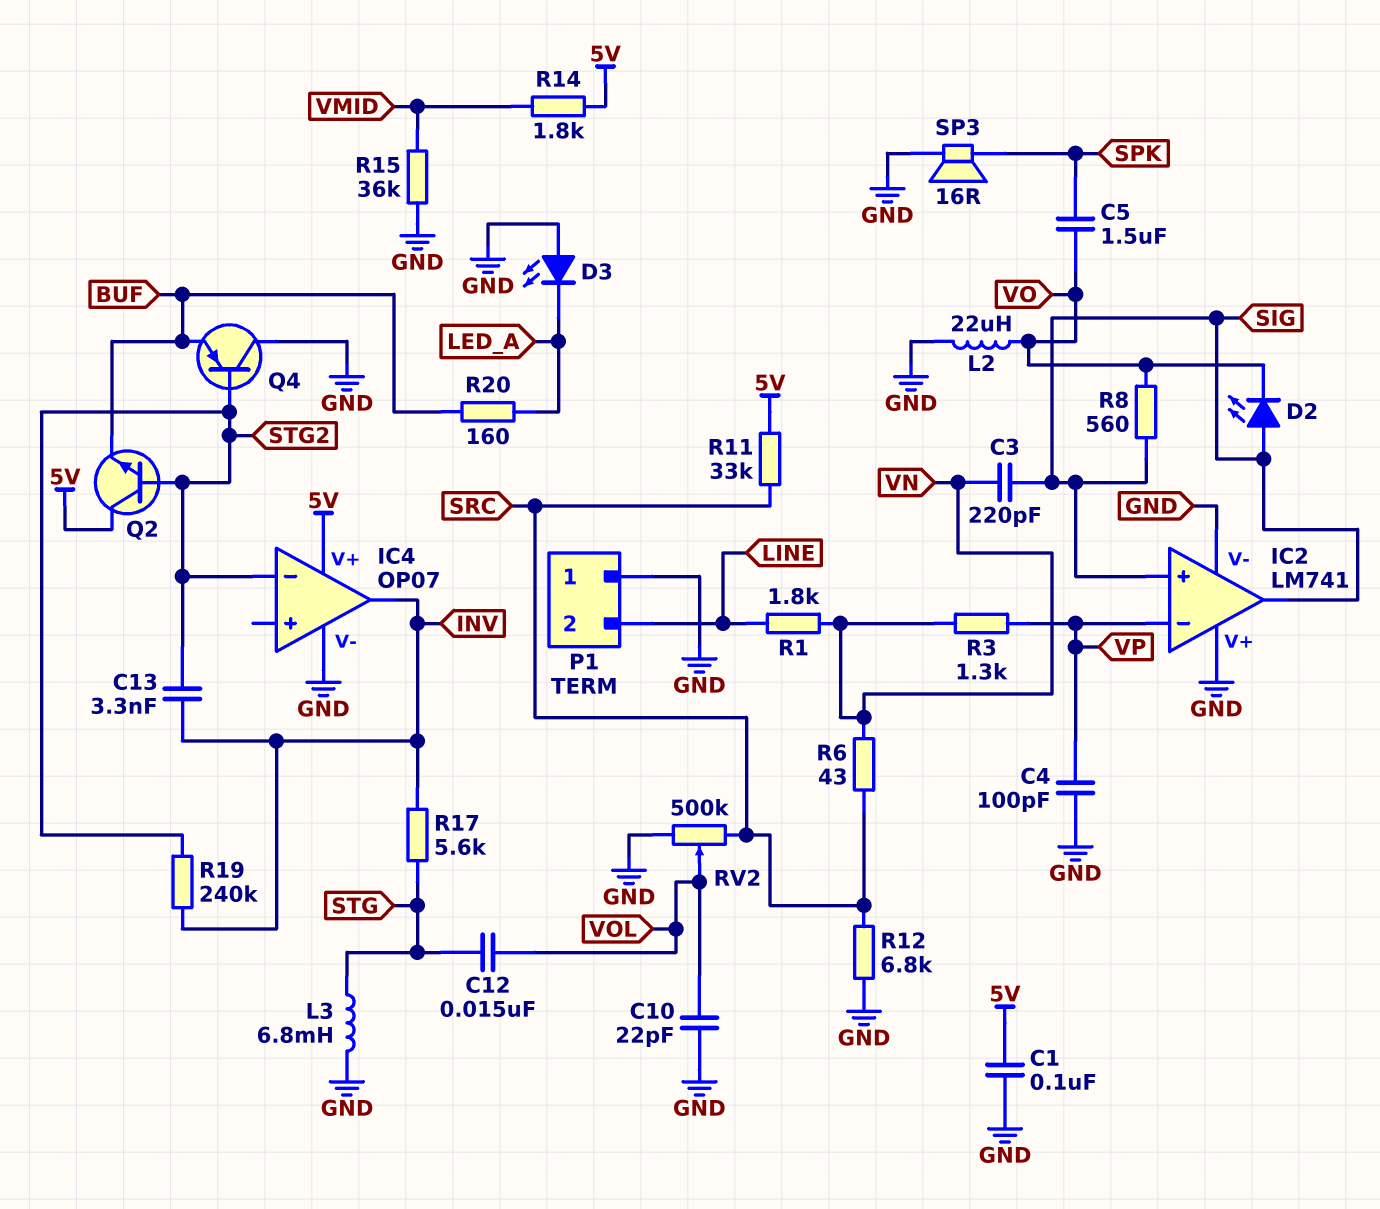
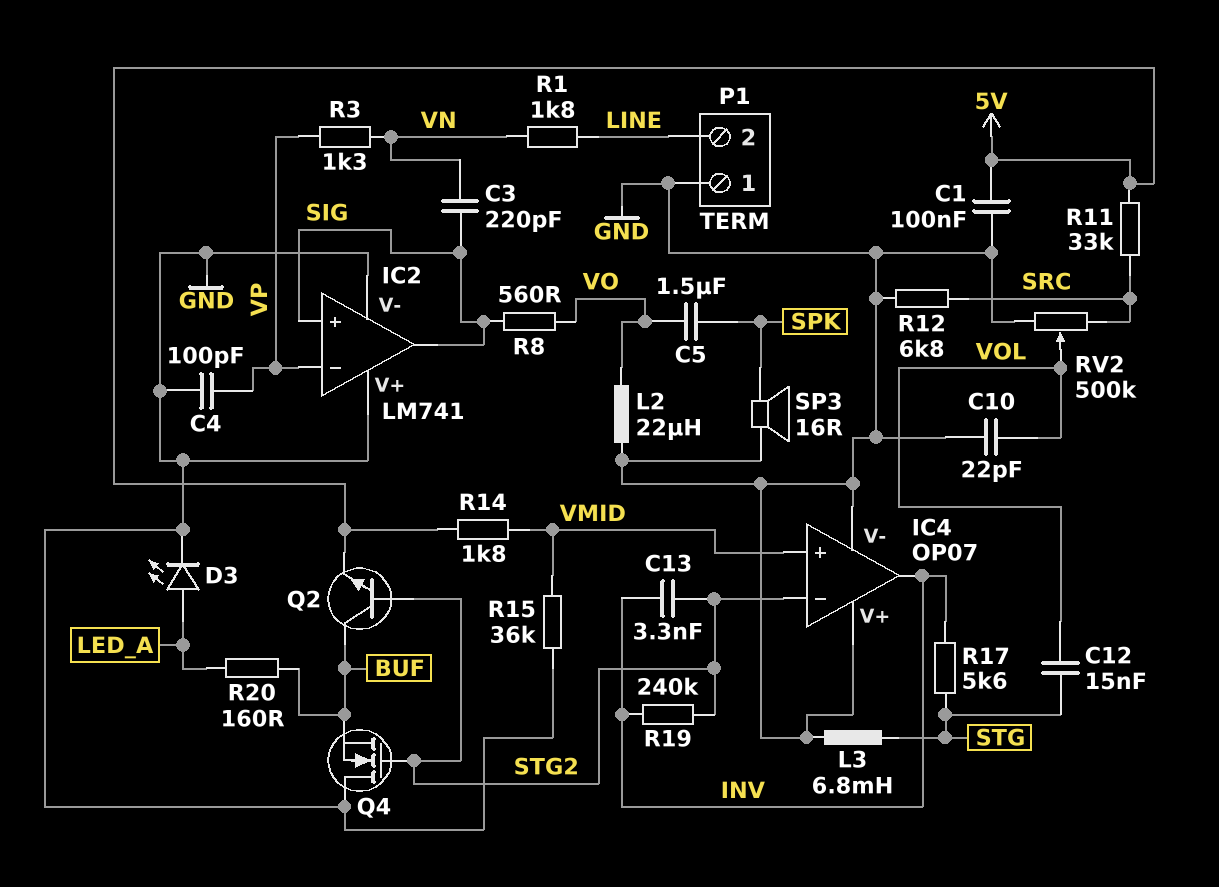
D2: LED (A SIG, K VO) -> none
D3: LED (A GND, K LED_A) -> LED (A LED_A, K GND)
IC4 pin V+: 5V -> GND
IC4 pin in+: none -> VMID
Q2: NPN (B STG2, C 5V, E BUF) -> NPN (B STG2, C BUF, E 5V)
Q4: PNP (B STG2, C GND, E BUF) -> NMOS (G STG2, D GND, S BUF)
R6: 43 (SRC, VN) -> none

